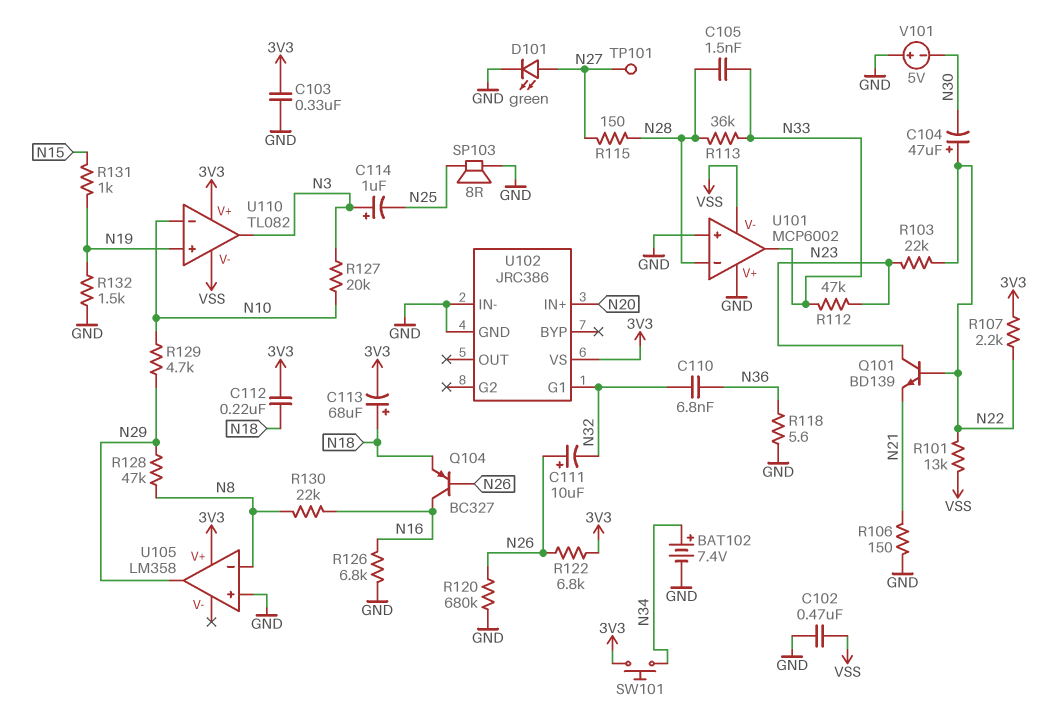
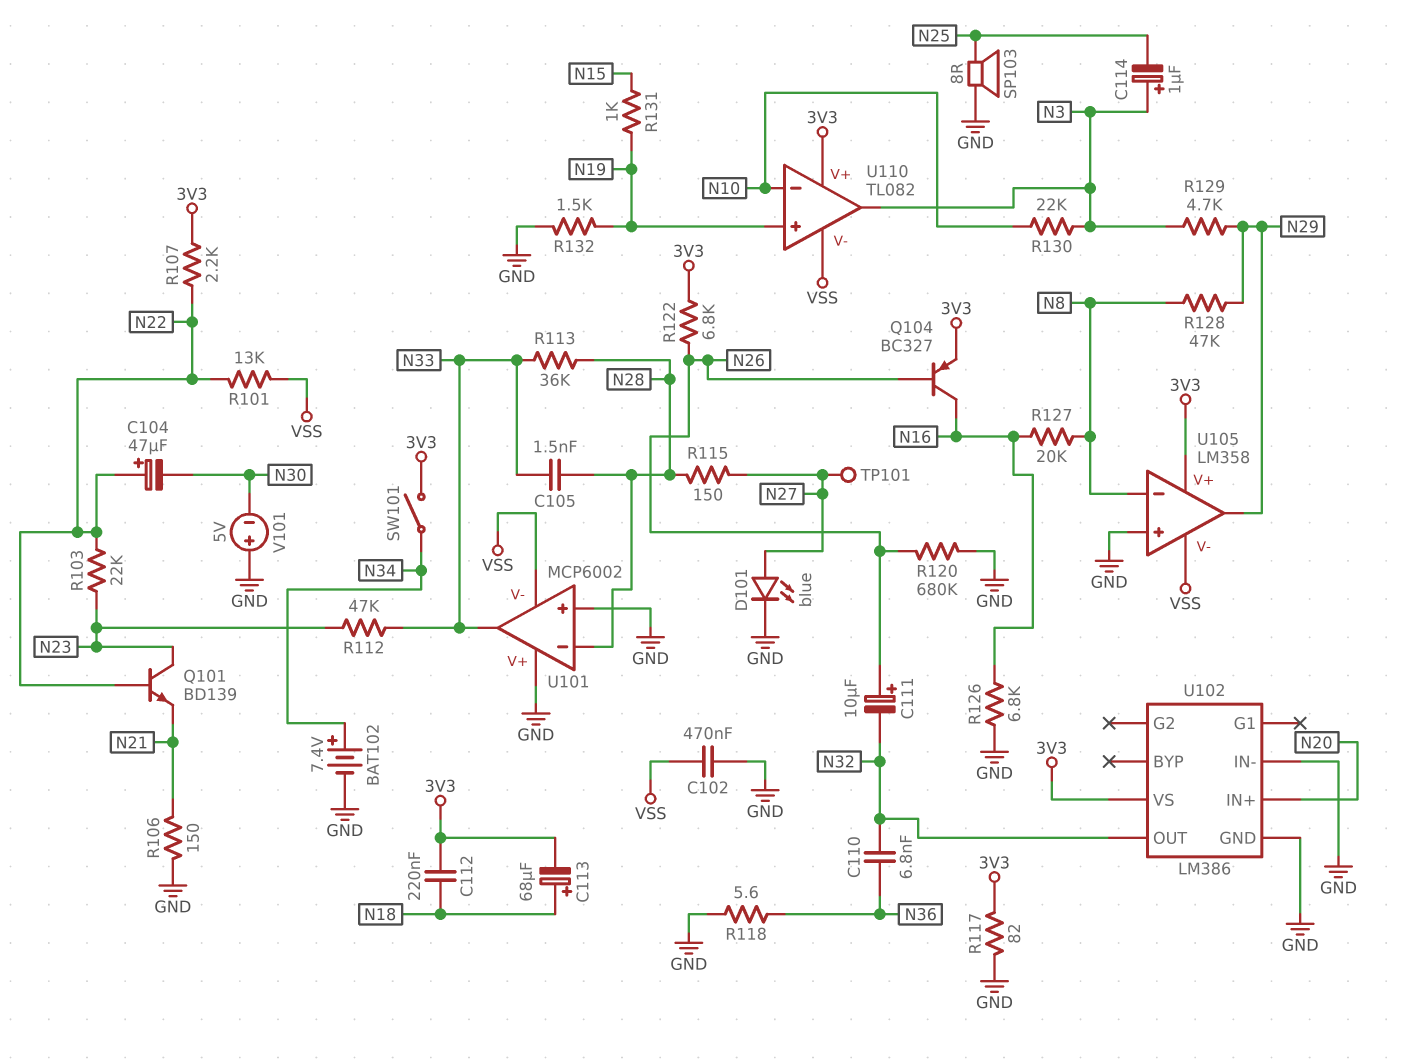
C103: 330nF (3V3, GND) -> none
D101: LED green (A N27, K GND) -> LED blue (A N27, K GND)
Q104: PNP BC327 (B N26, C N16, E N18) -> PNP BC327 (B N26, C N16, E 3V3)
R117: none -> 82 (3V3, GND)
R127: 20k (N3, N10) -> 20k (N8, N16)
R129: 4.7k (N10, N29) -> 4.7k (N3, N29)
R130: 22k (N8, N16) -> 22k (N3, N10)
SW101: button (3V3, N34) -> switch (3V3, N34)
U102: JRC386 -> LM386
U102 pin G1: N32 -> none
U102 pin OUT: none -> N32
U105 pin V-: none -> VSS

